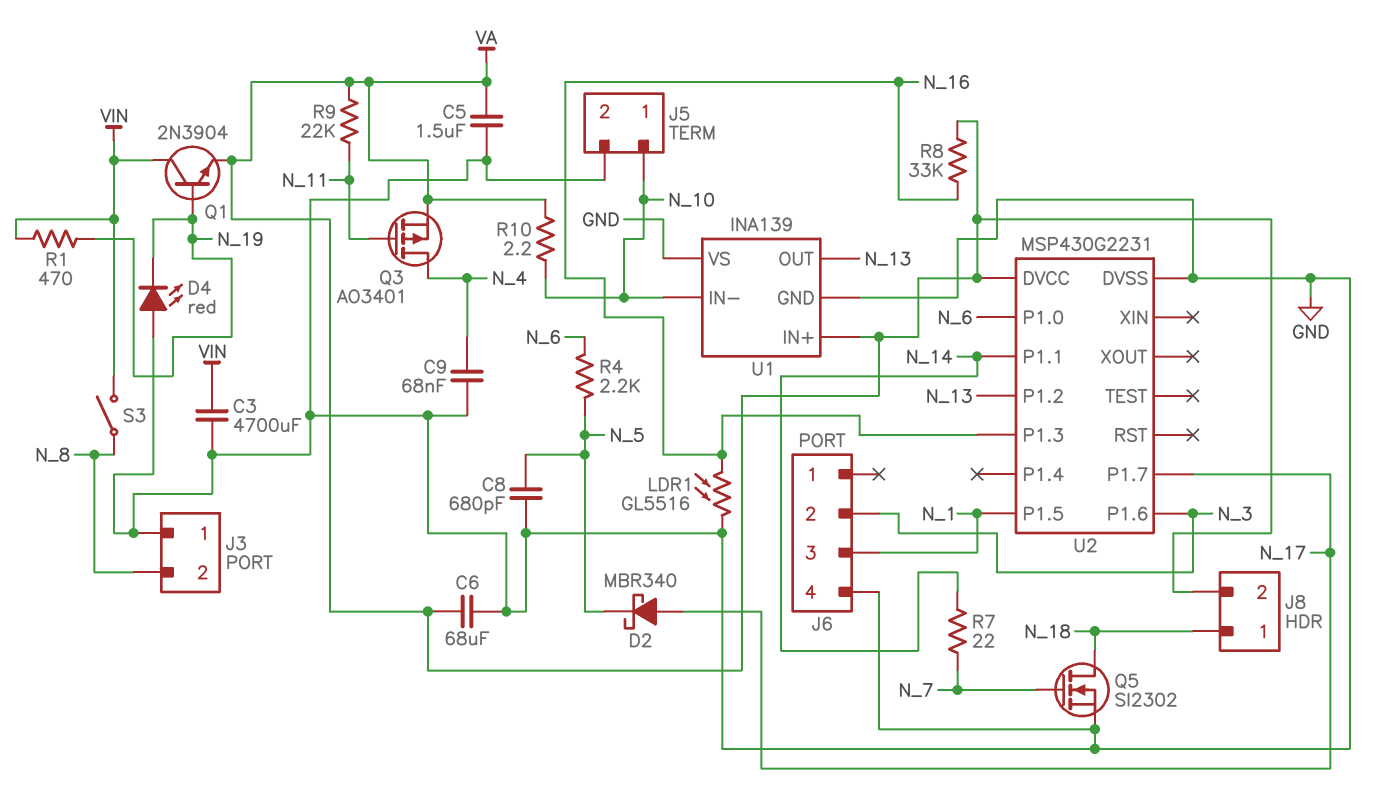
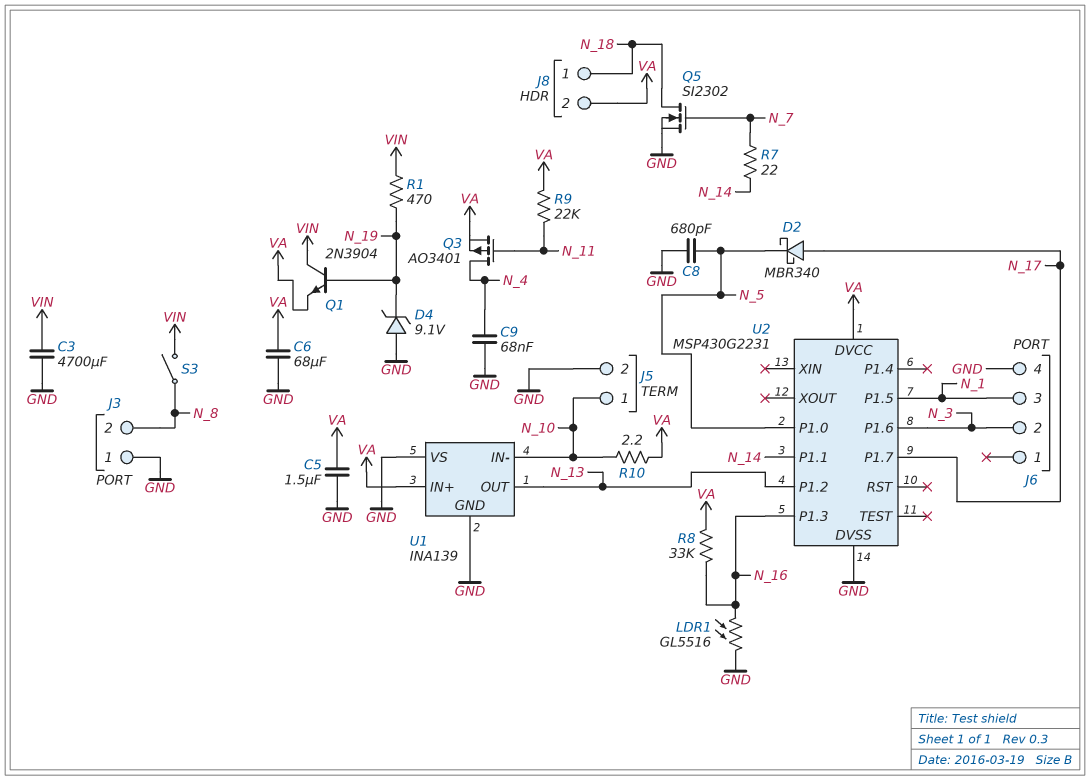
D4: LED red (A GND, K N_19) -> zener 9.1V (A GND, K N_19)
R4: 2.2k (N_5, N_6) -> none
U2 pin P1.0: N_6 -> N_5

